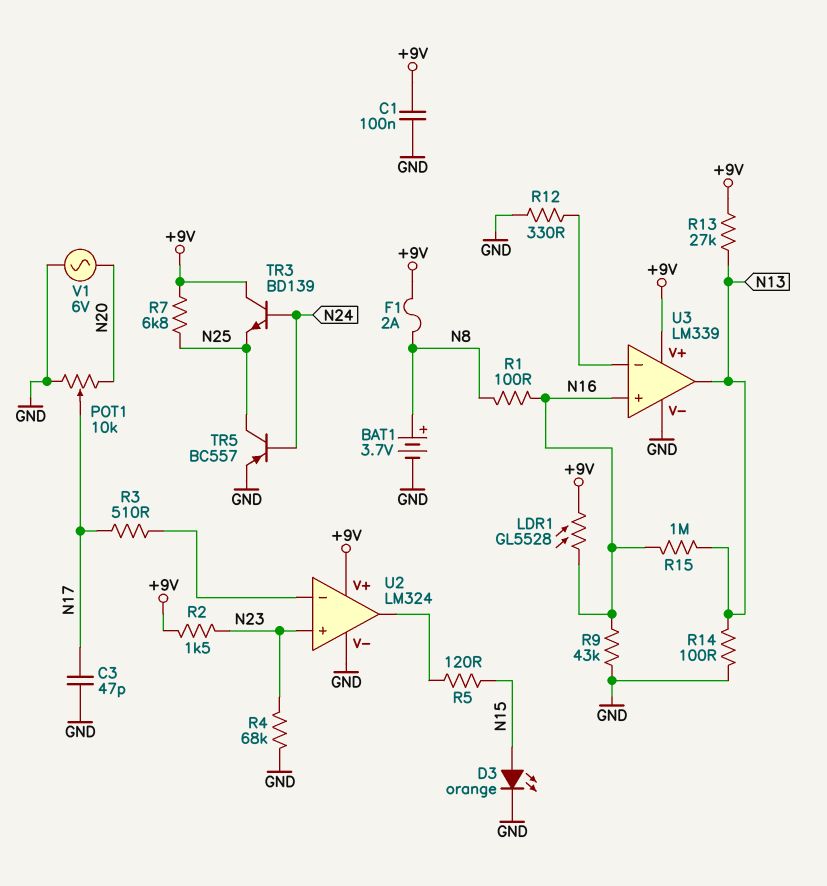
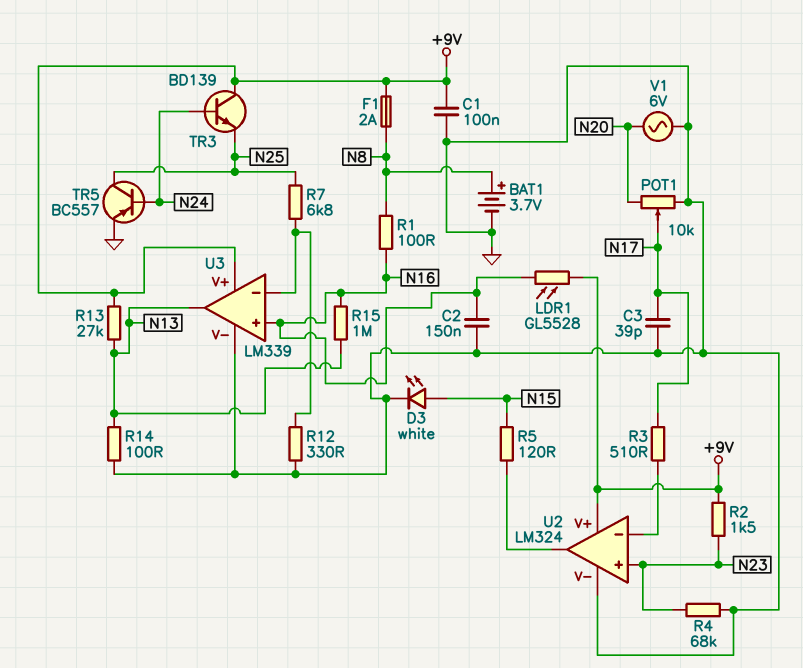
C2: none -> 150nF (GND, N16)
C3: 47pF (GND, N17) -> 39pF (GND, N17)
D3: LED orange (A N15, K GND) -> LED white (A N15, K GND)
R7: 6.8k (+9V, N25) -> 6.8k (N25, U3/in-)
R9: 43k (GND, N16) -> none

